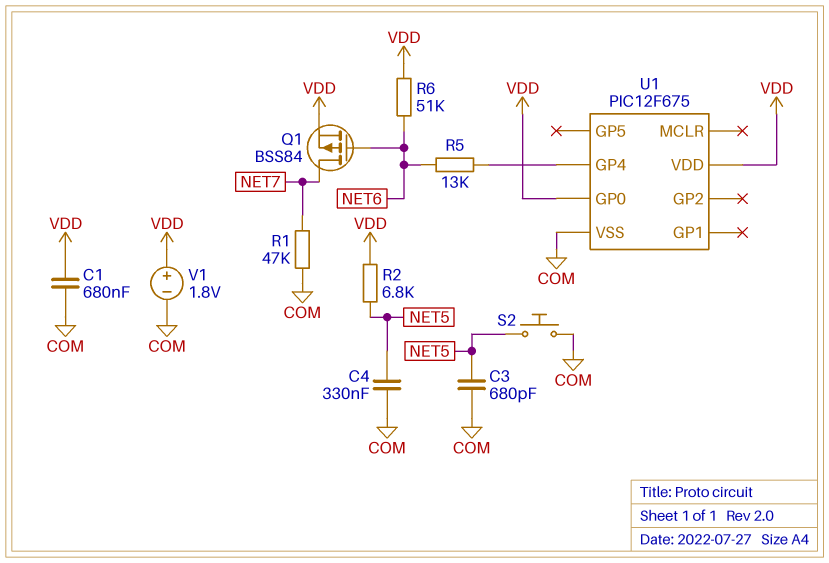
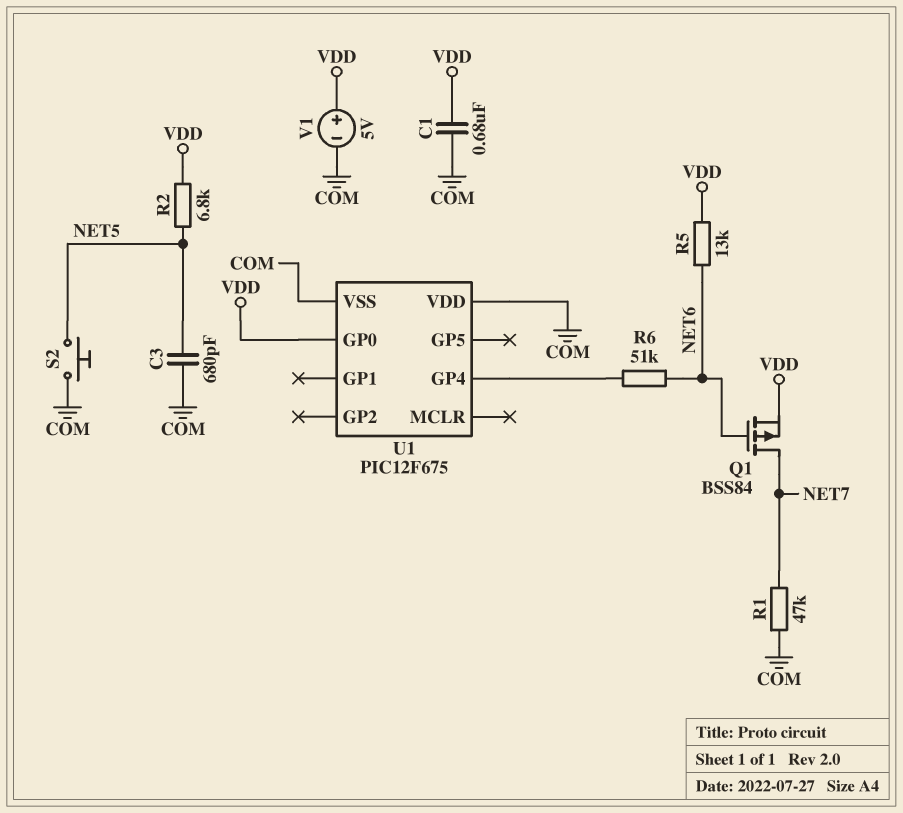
C4: 330nF (COM, NET5) -> none
R5: 13k (NET6, U1/GP4) -> 13k (NET6, VDD)
R6: 51k (NET6, VDD) -> 51k (NET6, U1/GP4)
U1 pin VDD: VDD -> COM
V1: 1.8V (plus VDD, minus COM) -> 5V (plus VDD, minus COM)

